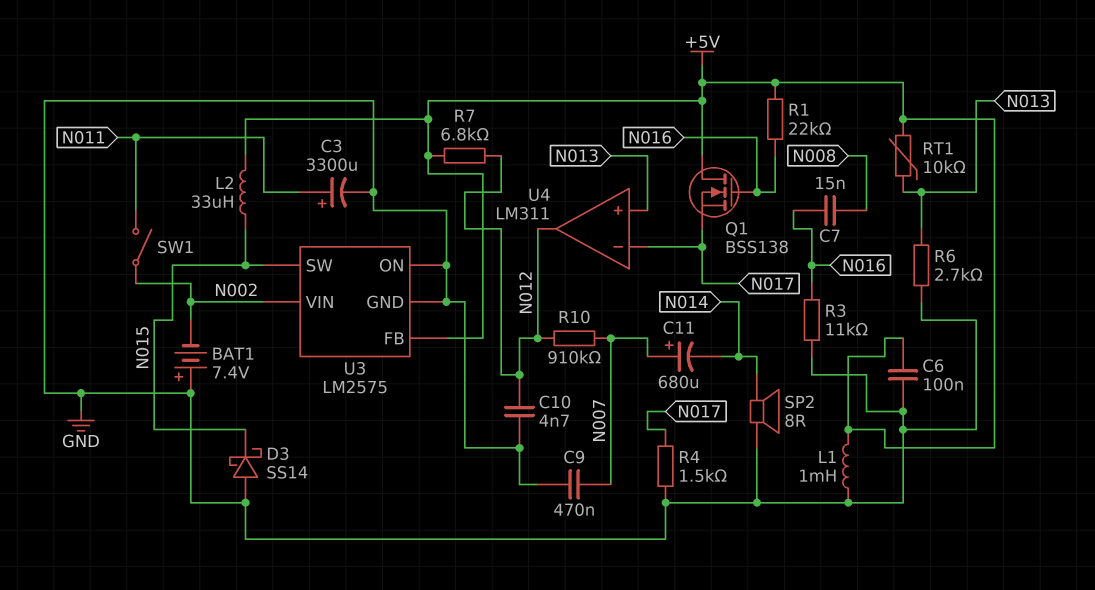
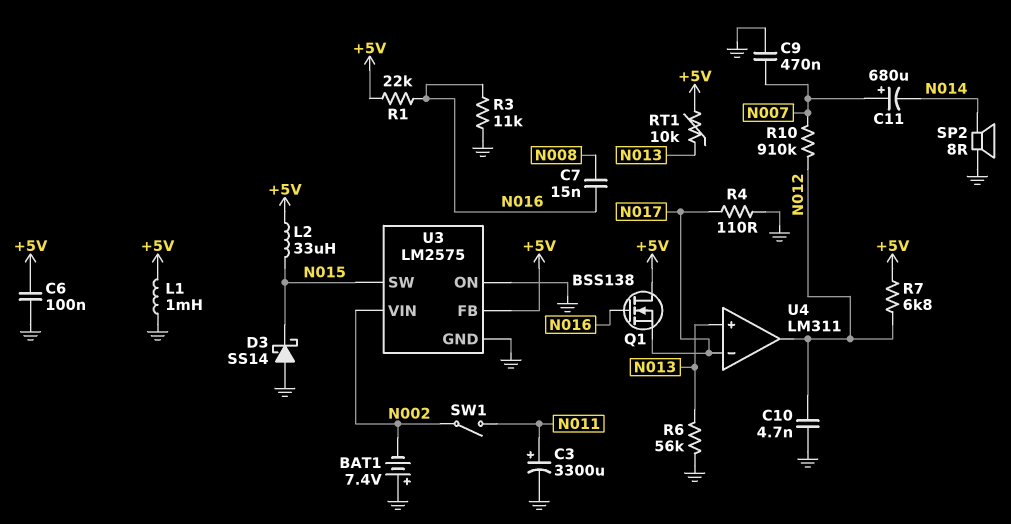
R4: 1.5k (GND, N017) -> 110 (GND, N017)
R6: 2.7k (GND, N013) -> 56k (GND, N013)

